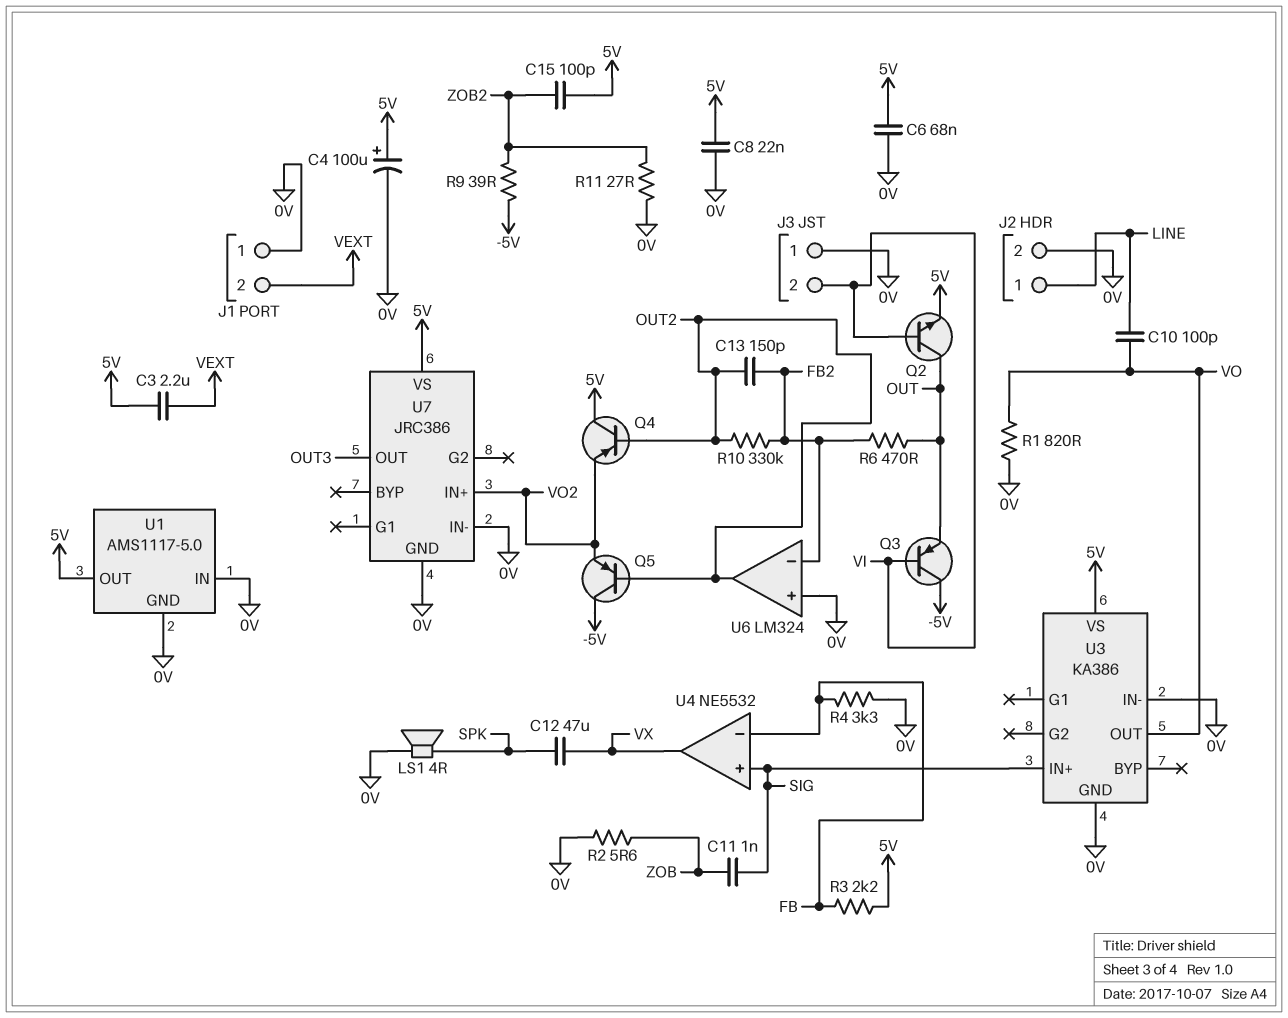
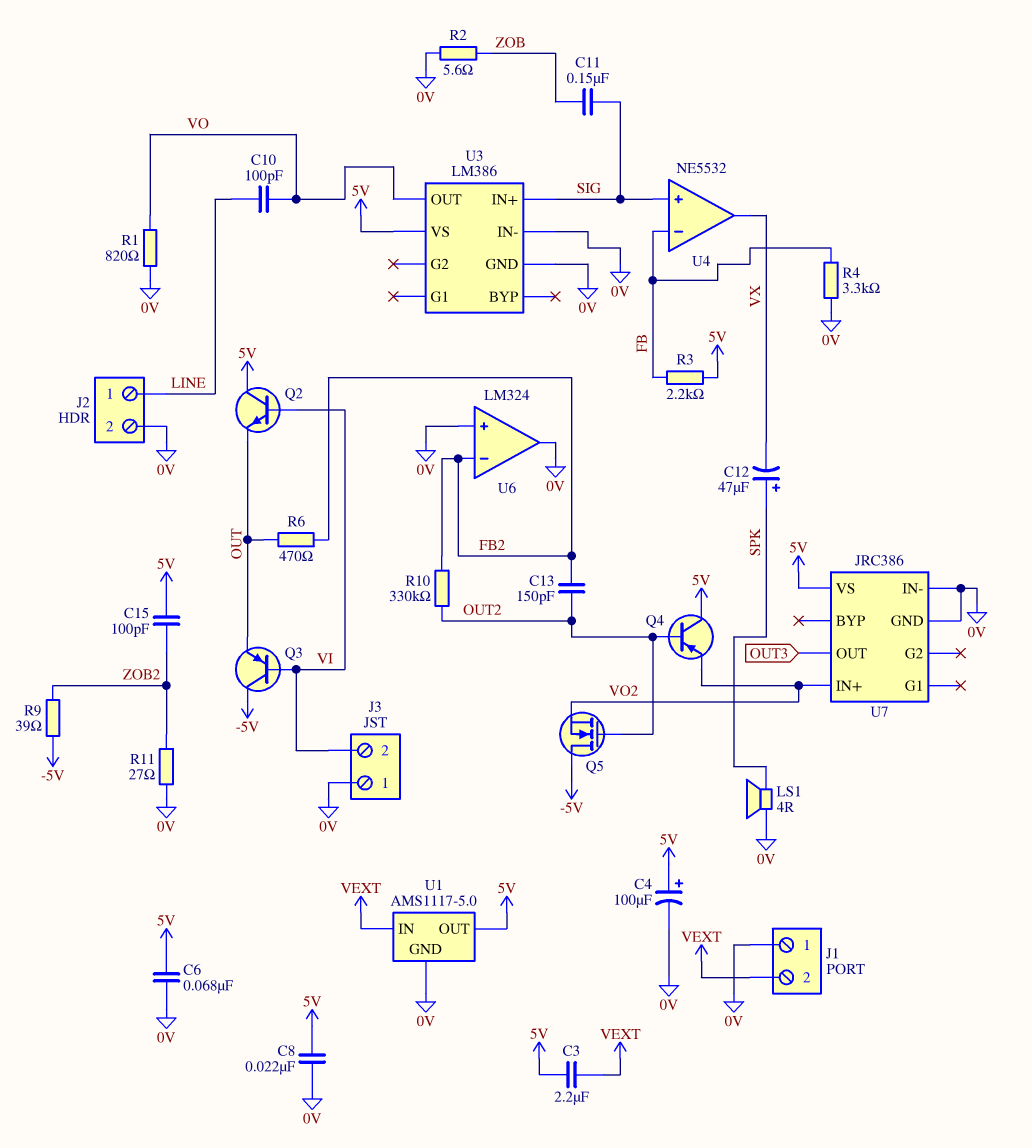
C11: 1nF (SIG, ZOB) -> 150nF (SIG, ZOB)
C12: 47uF (SPK, VX) -> 47uF (plus SPK, minus VX)
Q2: NPN (B VI, C OUT, E 5V) -> NPN (B VI, C 5V, E OUT)
Q5: PNP (B OUT2, C -5V, E VO2) -> NMOS (G OUT2, D -5V, S VO2)
U1 pin IN: 0V -> VEXT
U3: KA386 -> LM386
U6 pin out: OUT2 -> 0V

